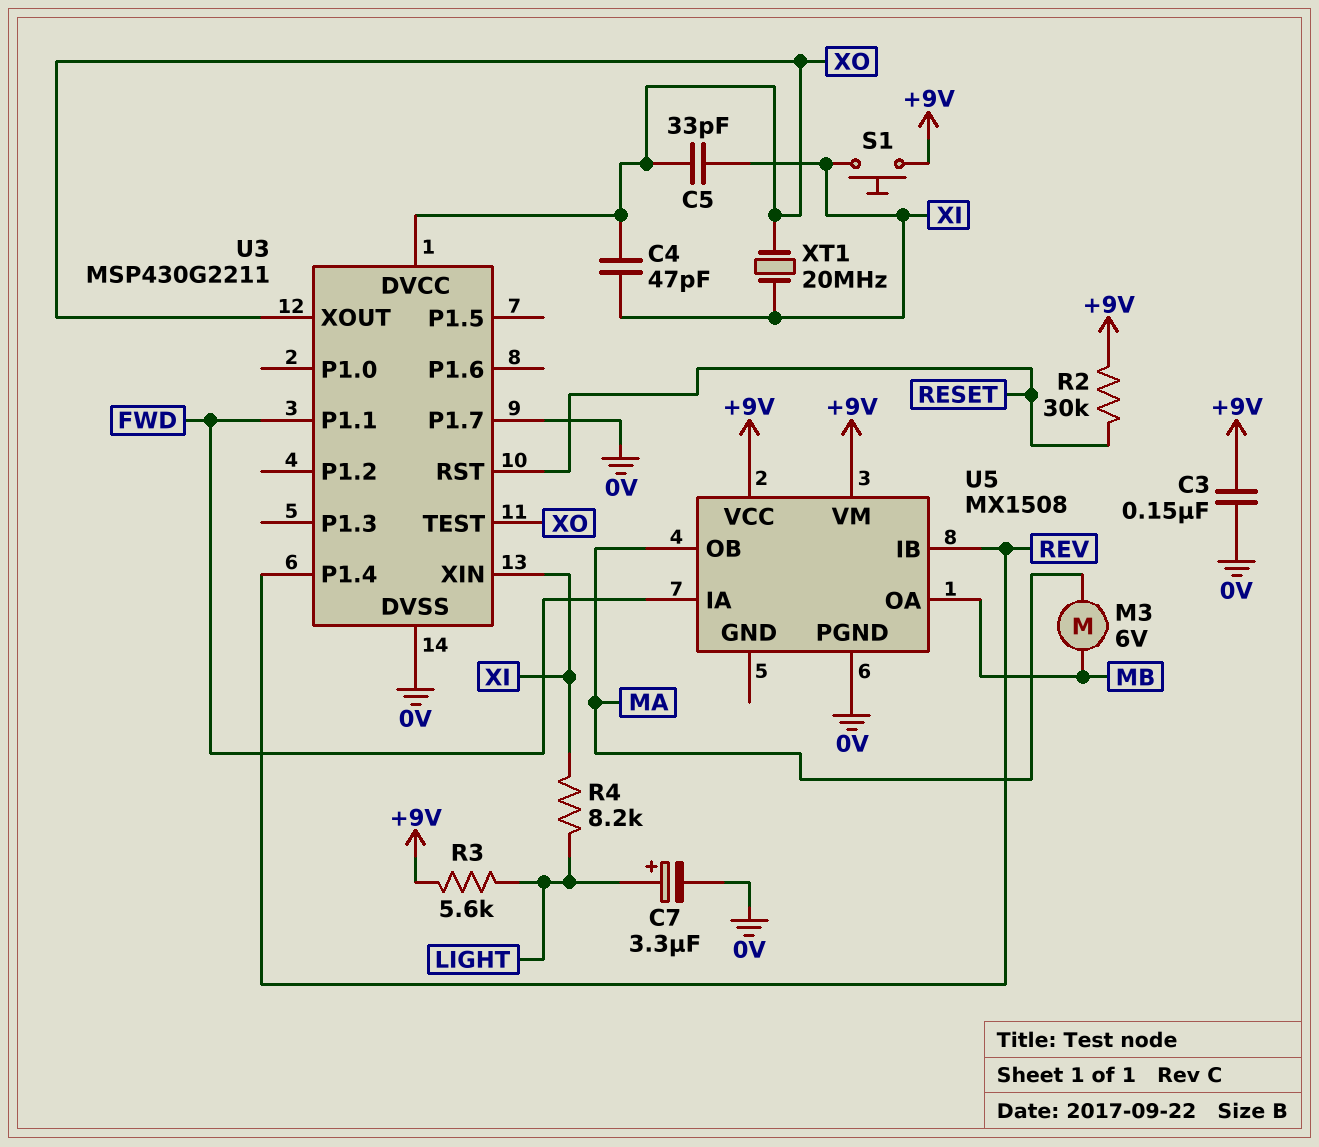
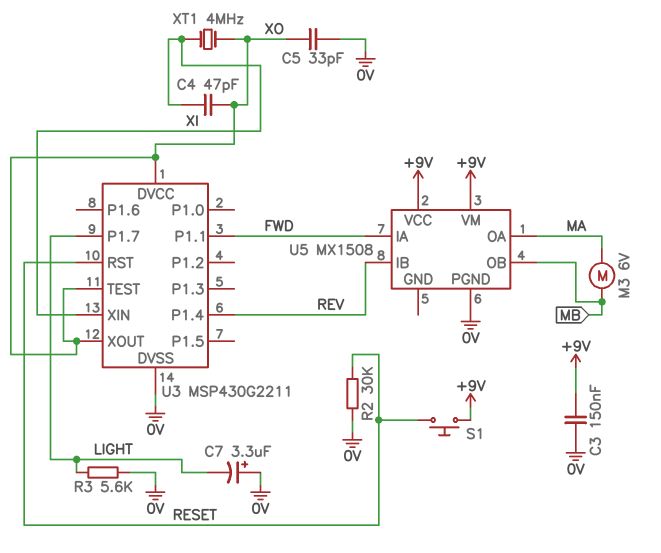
C5: 33pF (XI, XO) -> 33pF (0V, XO)
C7: 3.3uF (plus LIGHT, minus 0V) -> 3.3uF (plus 0V, minus LIGHT)
R2: 30k (+9V, RESET) -> 30k (0V, RESET)
R3: 5.6k (+9V, LIGHT) -> 5.6k (0V, LIGHT)
R4: 8.2k (LIGHT, XI) -> none
S1: button (+9V, XI) -> button (+9V, RESET)
U3 pin P1.7: 0V -> LIGHT
U5 pin OA: MB -> MA
U5 pin OB: MA -> MB
XT1: 20MHz (XI, XO) -> 4MHz (XI, XO)

